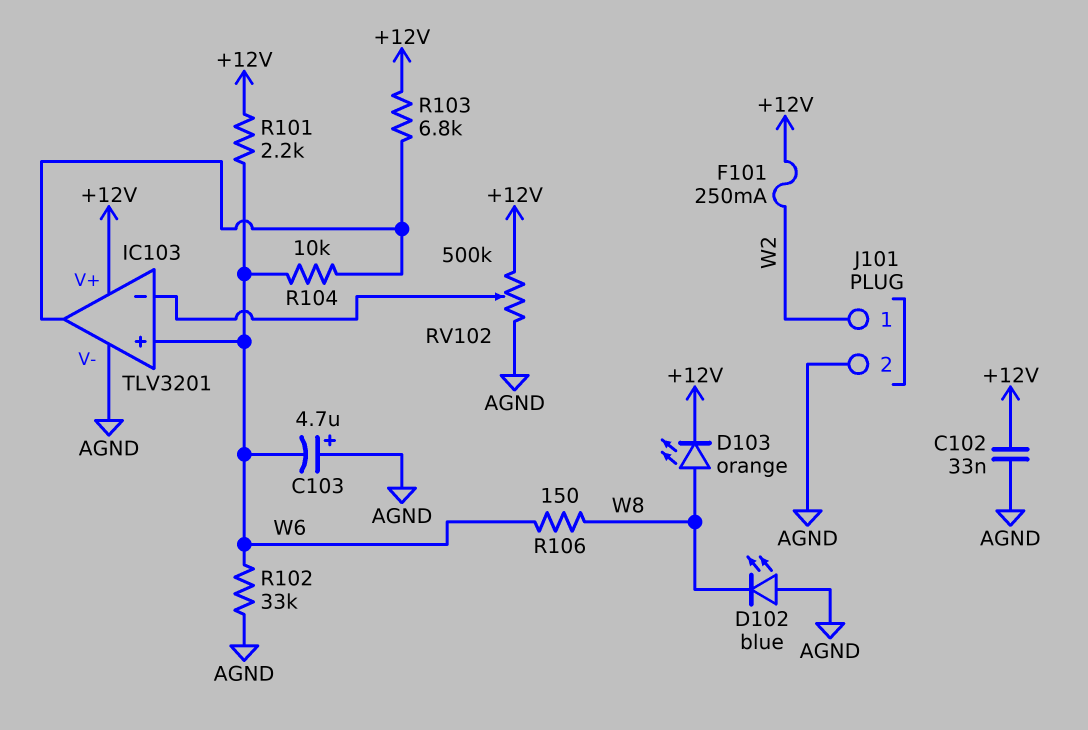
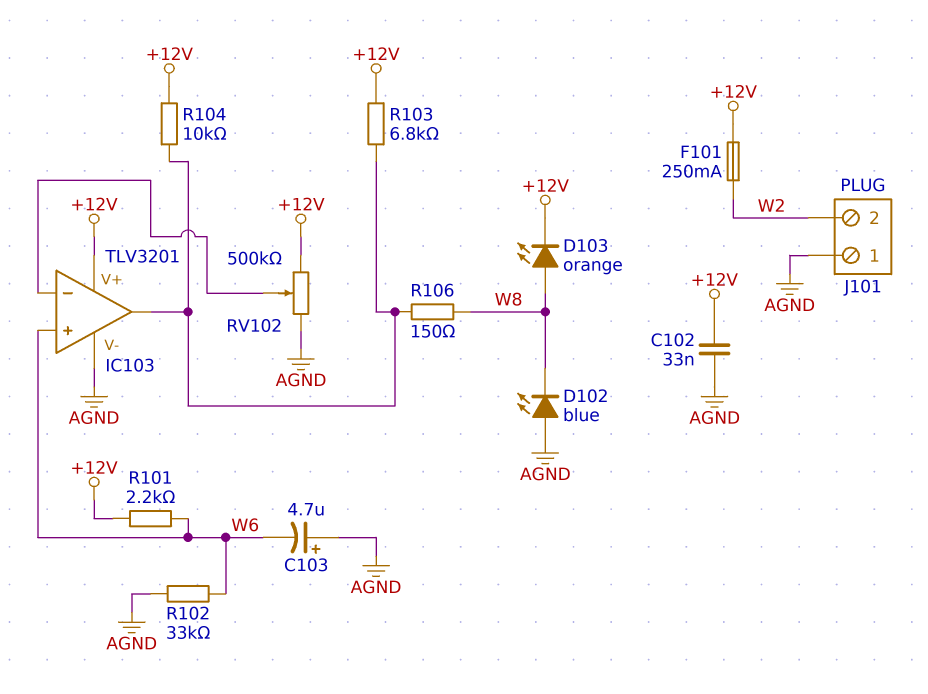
J101 pin 1: W2 -> AGND
J101 pin 2: AGND -> W2
R104: 10k (IC103/out, W6) -> 10k (+12V, IC103/out)
R106: 150 (W6, W8) -> 150 (IC103/out, W8)

